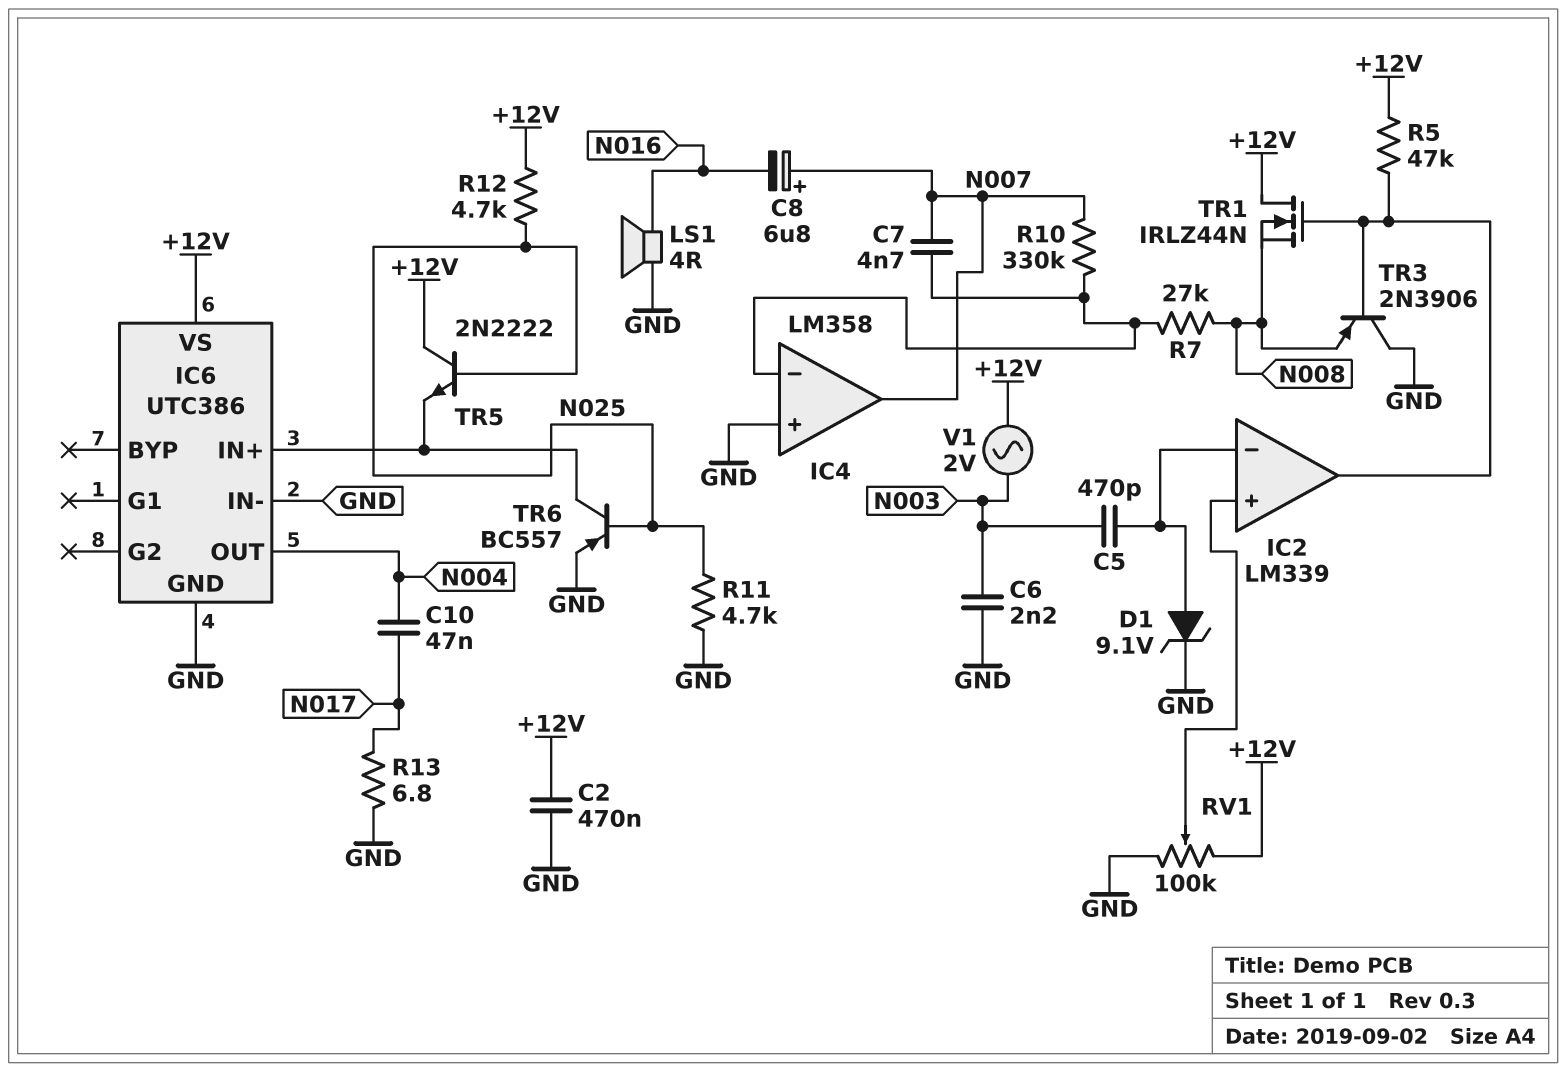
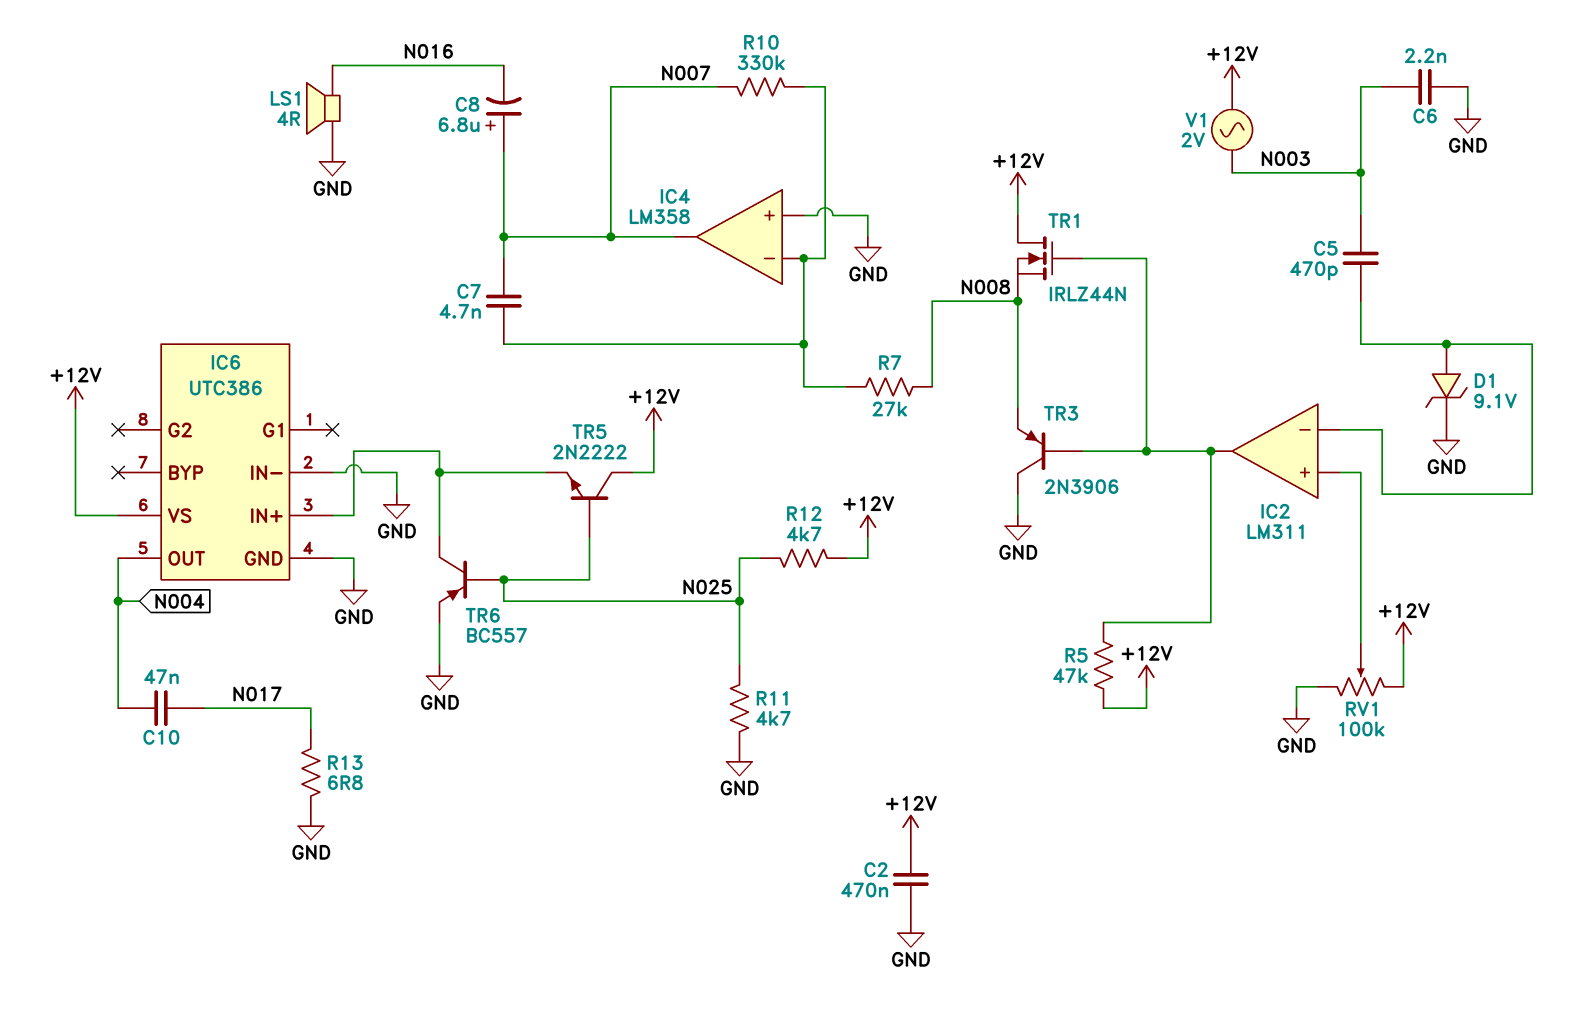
IC2: LM339 -> LM311

